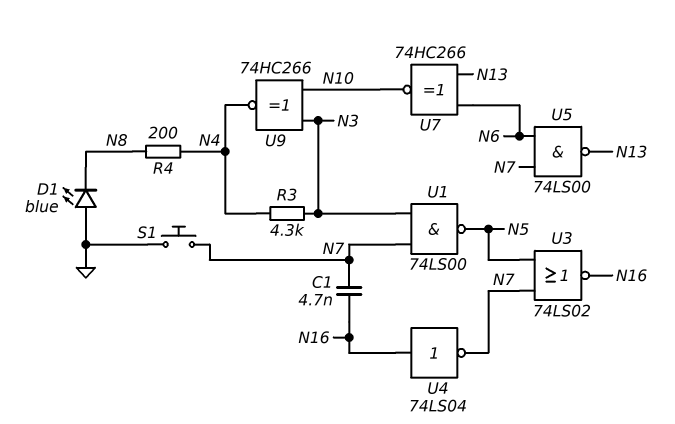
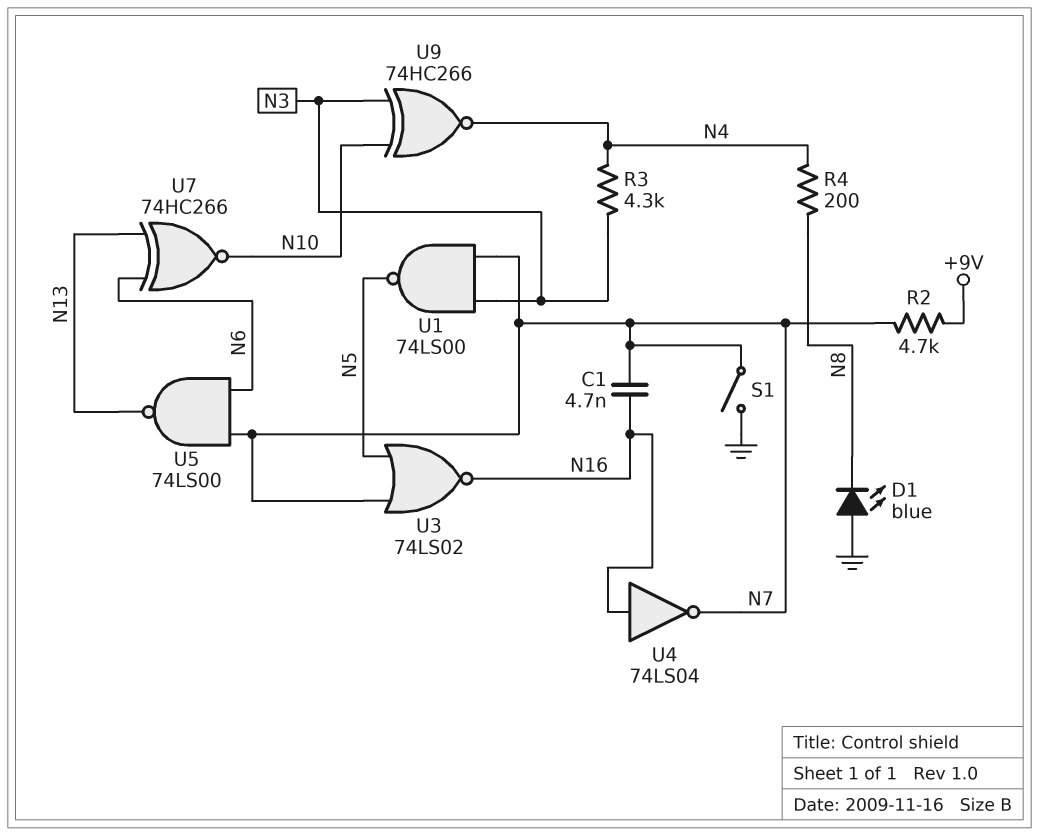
R2: none -> 4.7k (+9V, N7)
S1: button (GND, N7) -> switch (GND, N7)

